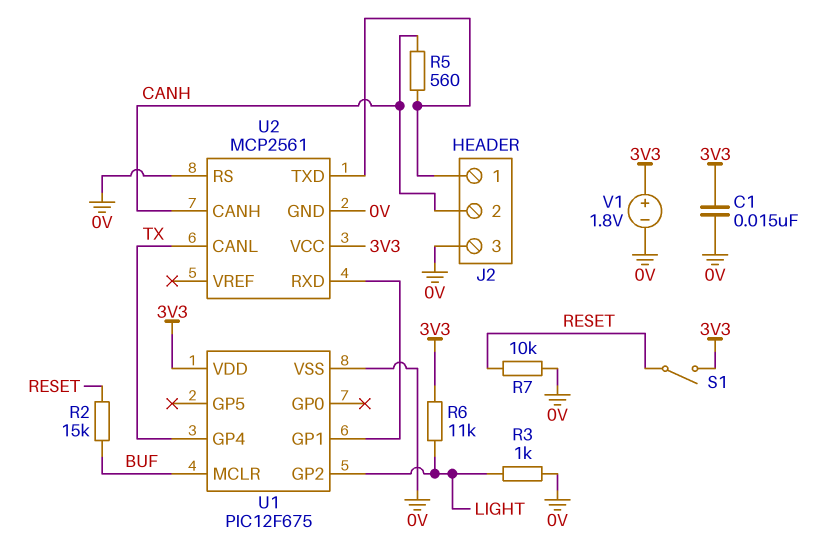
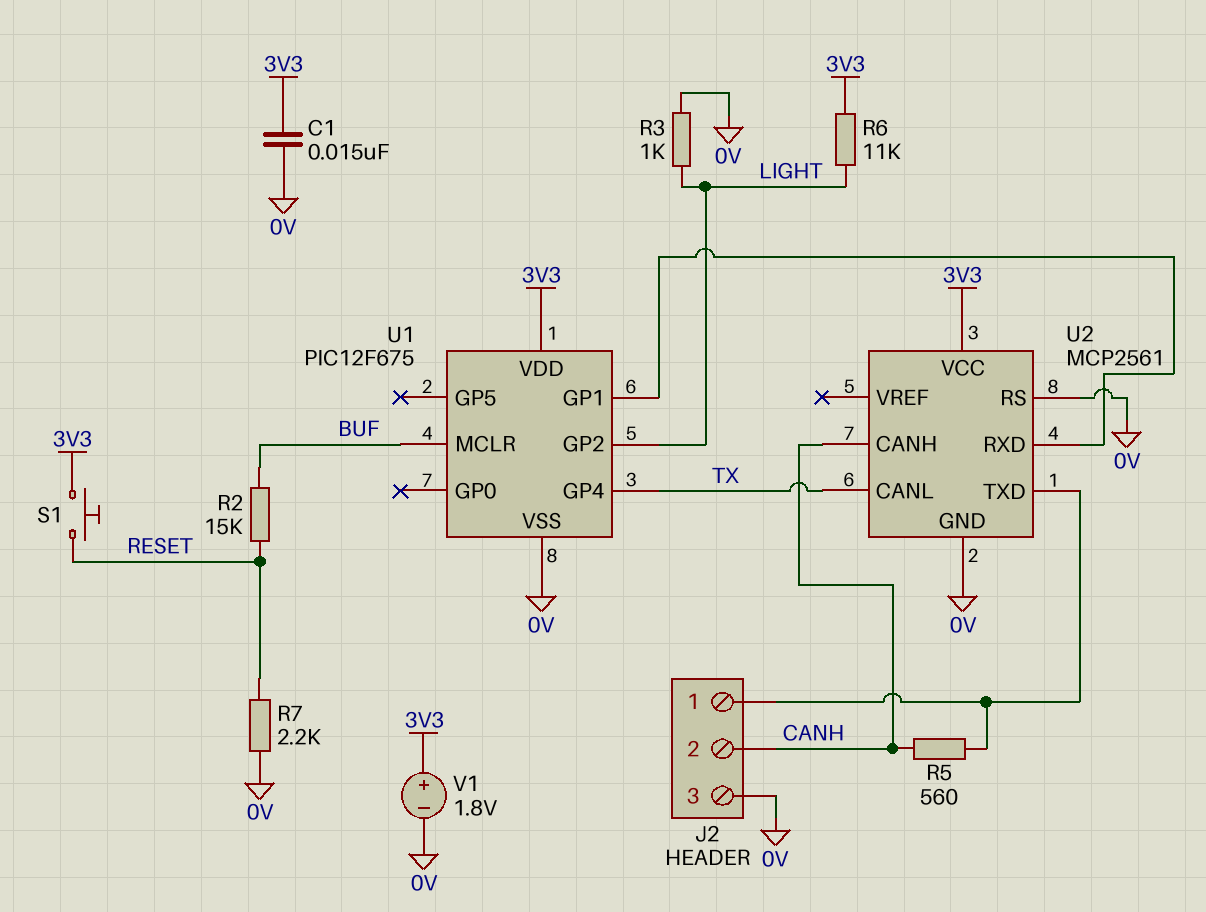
R7: 10k (0V, RESET) -> 2.2k (0V, RESET)
S1: switch (3V3, RESET) -> button (3V3, RESET)

